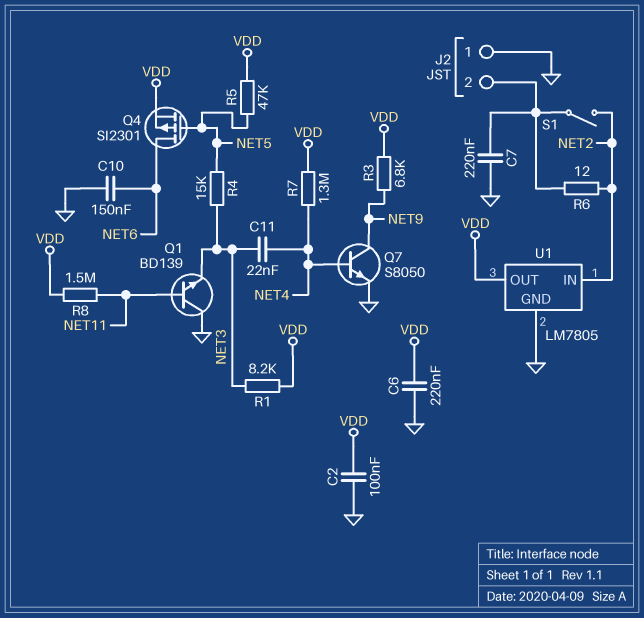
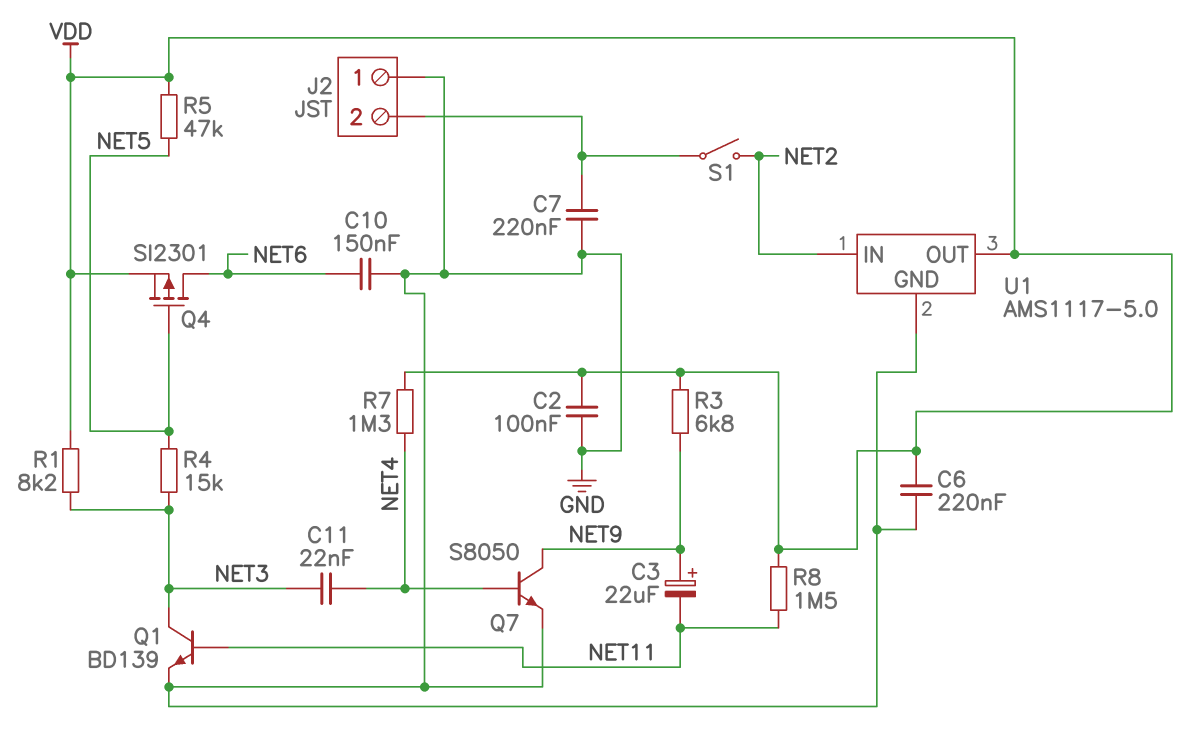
C3: none -> 22uF (plus NET9, minus NET11)
Q1: NPN BD139 (B NET11, C GND, E NET3) -> NPN BD139 (B NET11, C NET3, E GND)
R6: 12 (J2/2, NET2) -> none
U1: LM7805 -> AMS1117-5.0

